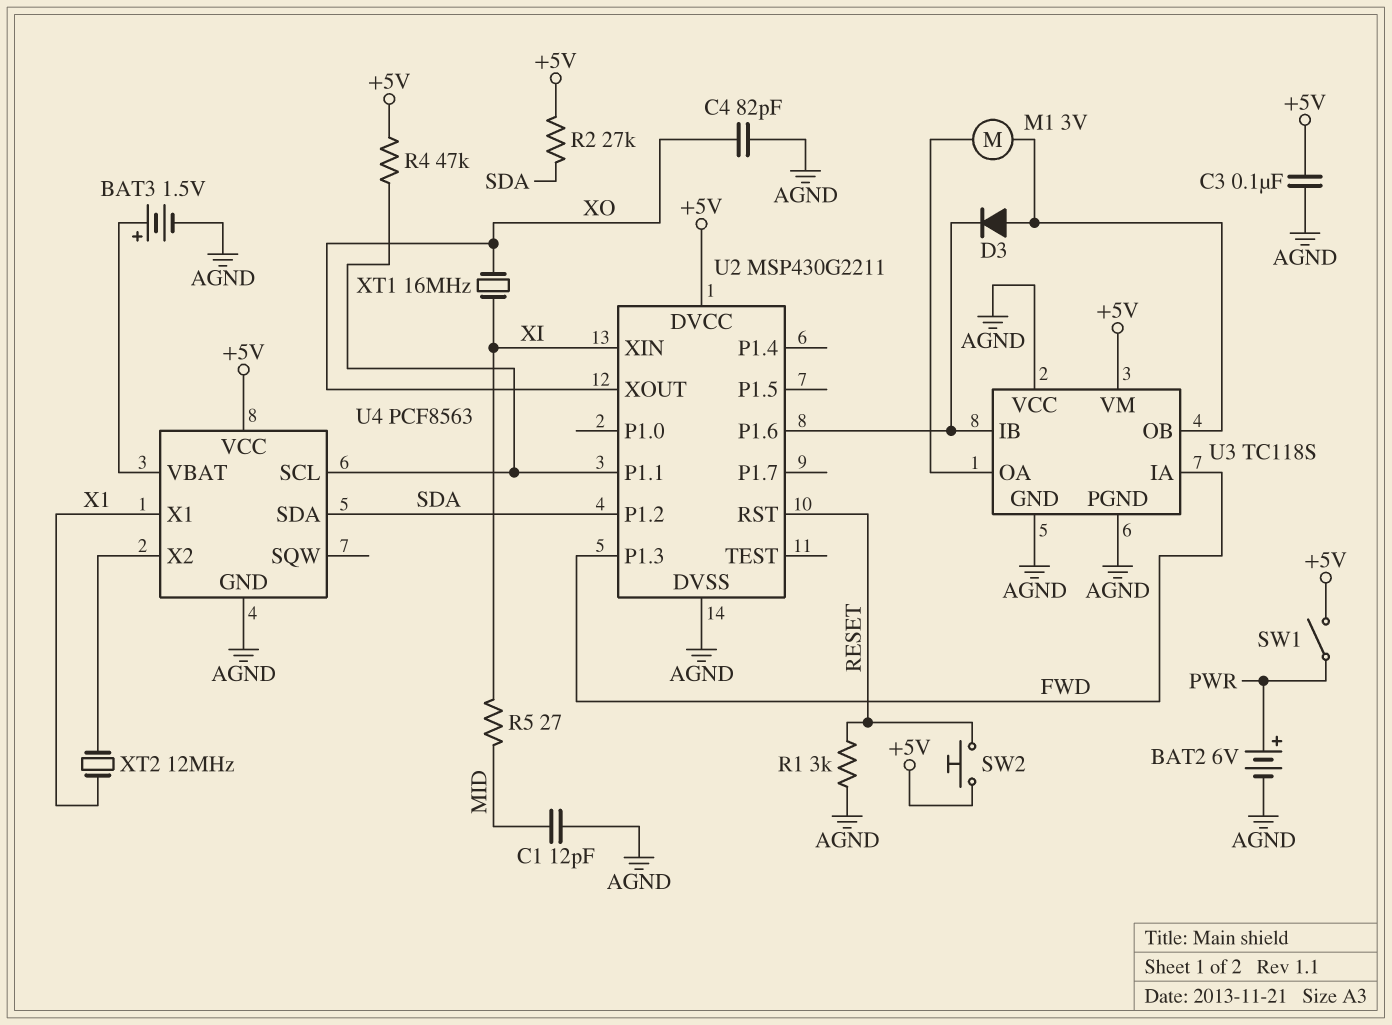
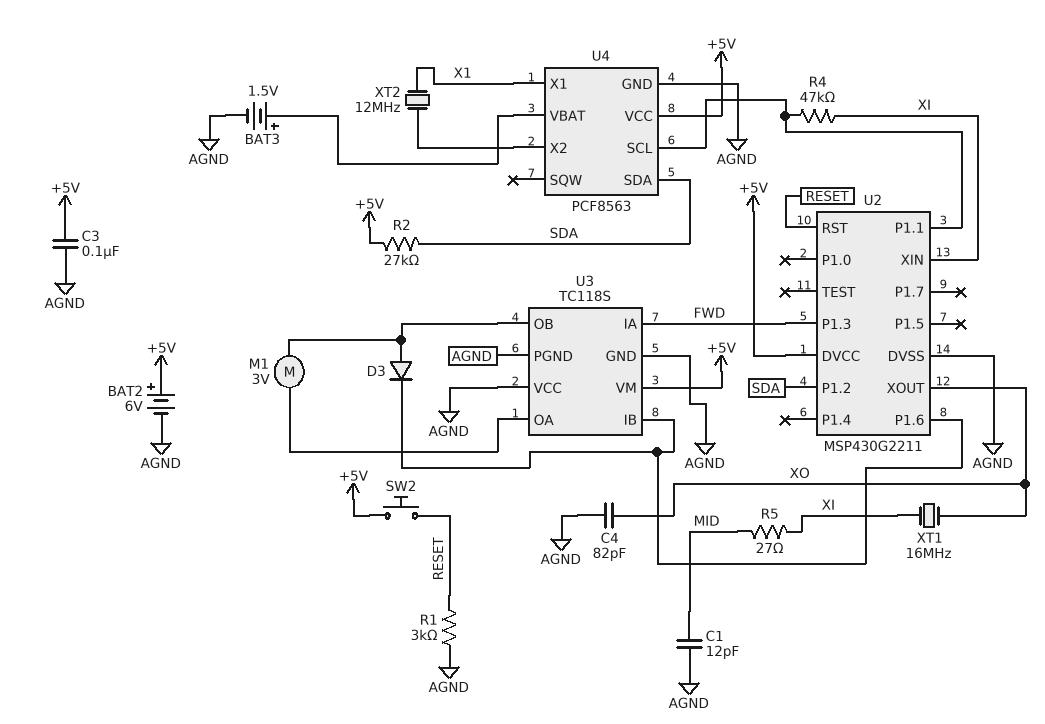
BAT2: 6V (plus PWR, minus AGND) -> 6V (plus +5V, minus AGND)
R4: 47k (+5V, U2/P1.1) -> 47k (U2/P1.1, XI)
SW1: switch (+5V, PWR) -> none

